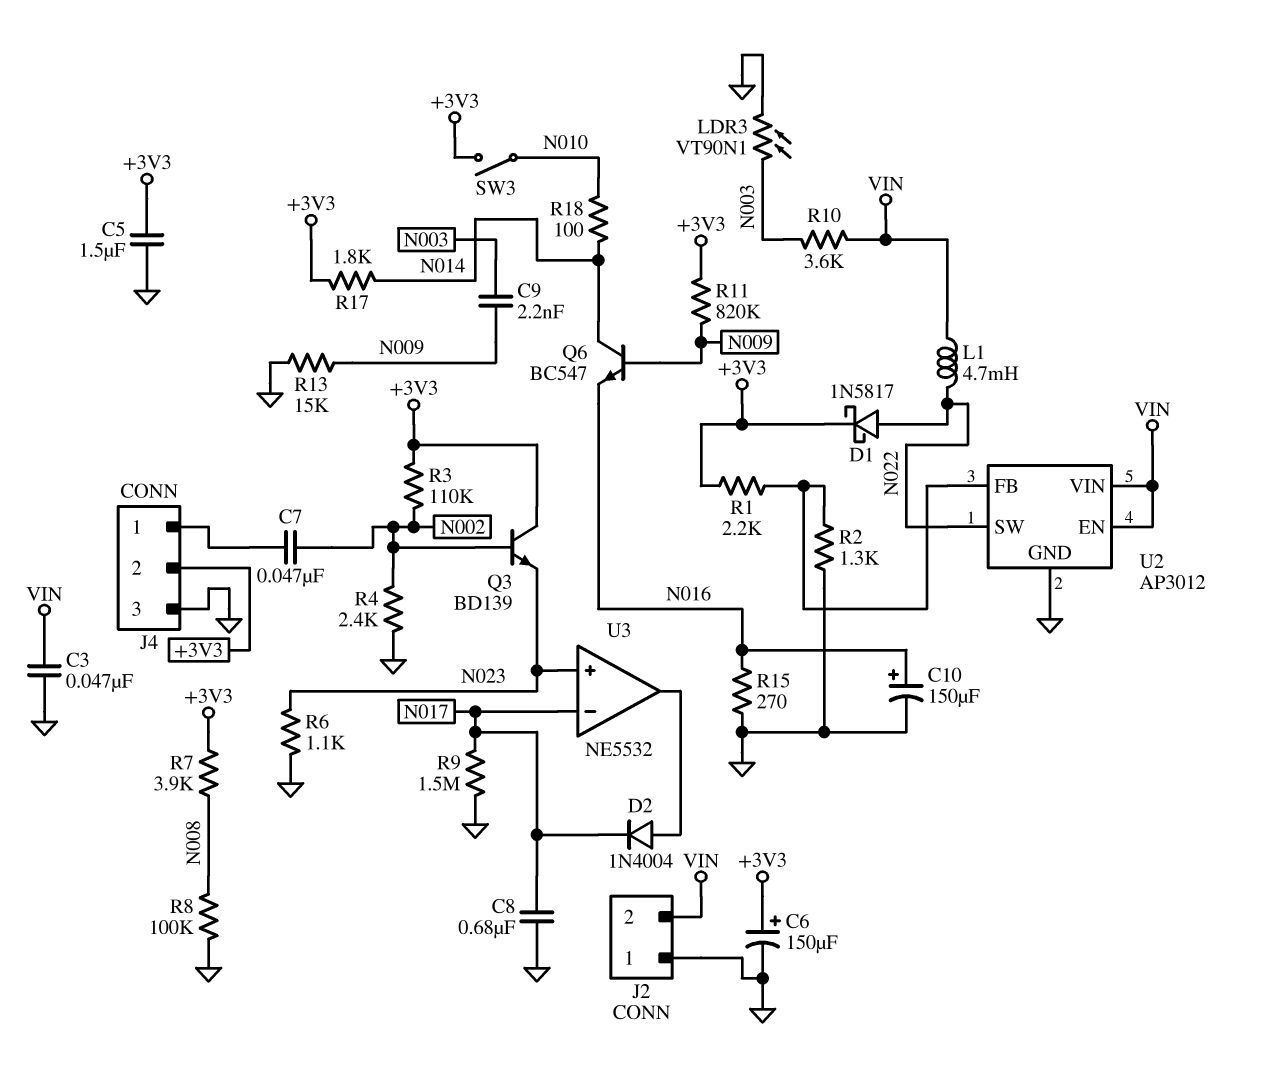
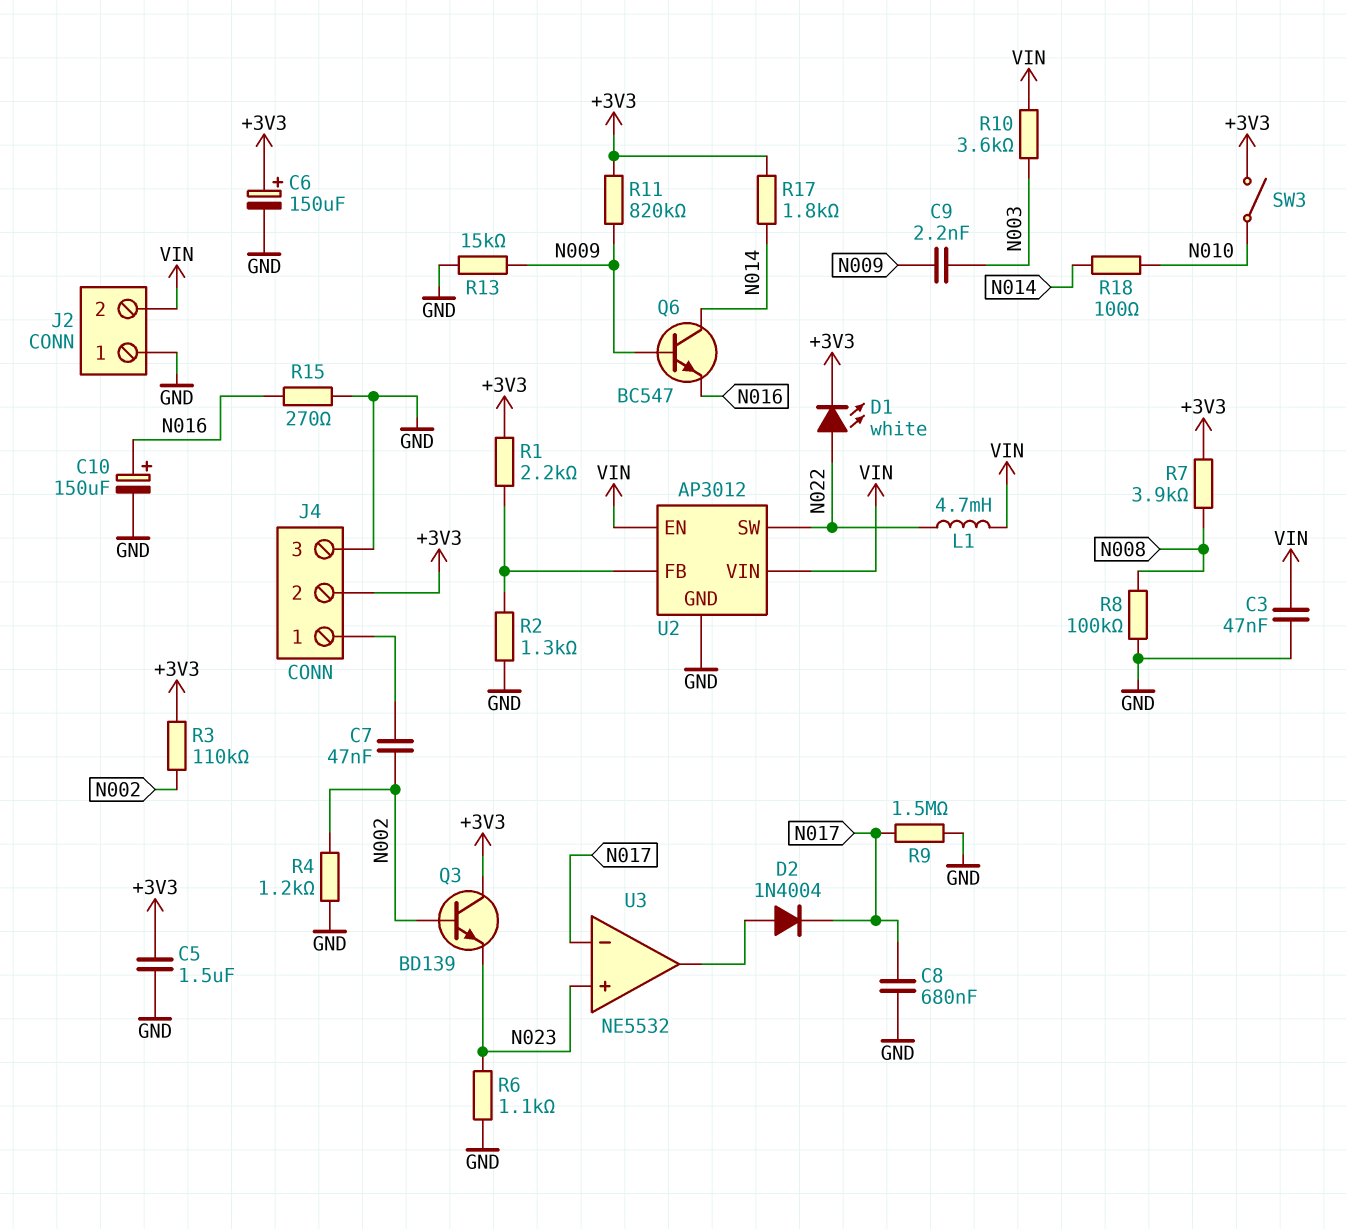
D1: schottky 1N5817 (A N022, K +3V3) -> LED white (A N022, K +3V3)
LDR3: VT90N1 (GND, N003) -> none
R4: 2.4k (GND, N002) -> 1.2k (GND, N002)

